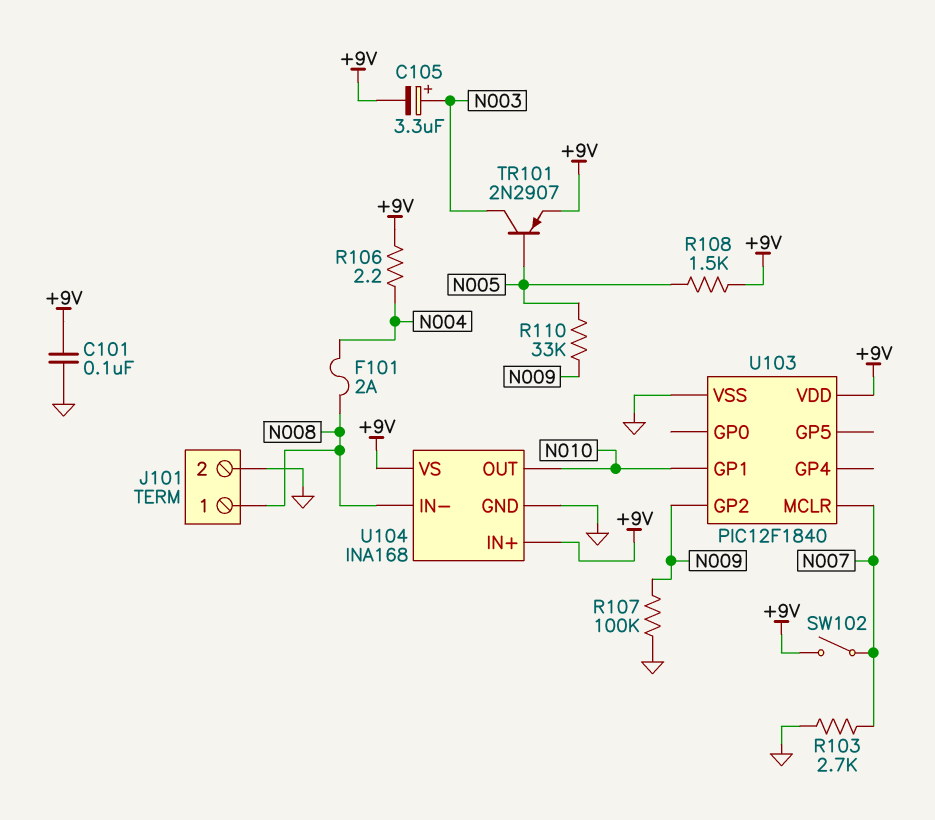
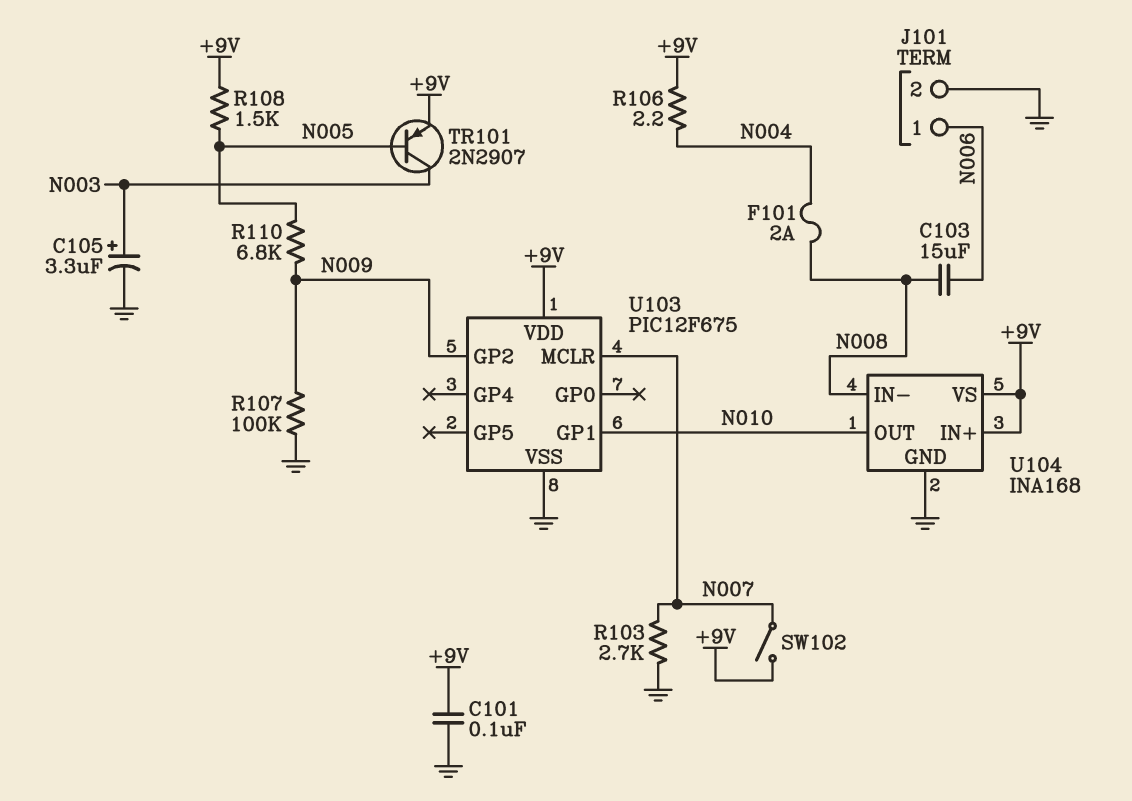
C103: none -> 15uF (N006, N008)
C105: 3.3uF (plus N003, minus +9V) -> 3.3uF (plus N003, minus GND)
J101 pin 1: N008 -> N006
R110: 33k (N005, N009) -> 6.8k (N005, N009)
U103: PIC12F1840 -> PIC12F675

